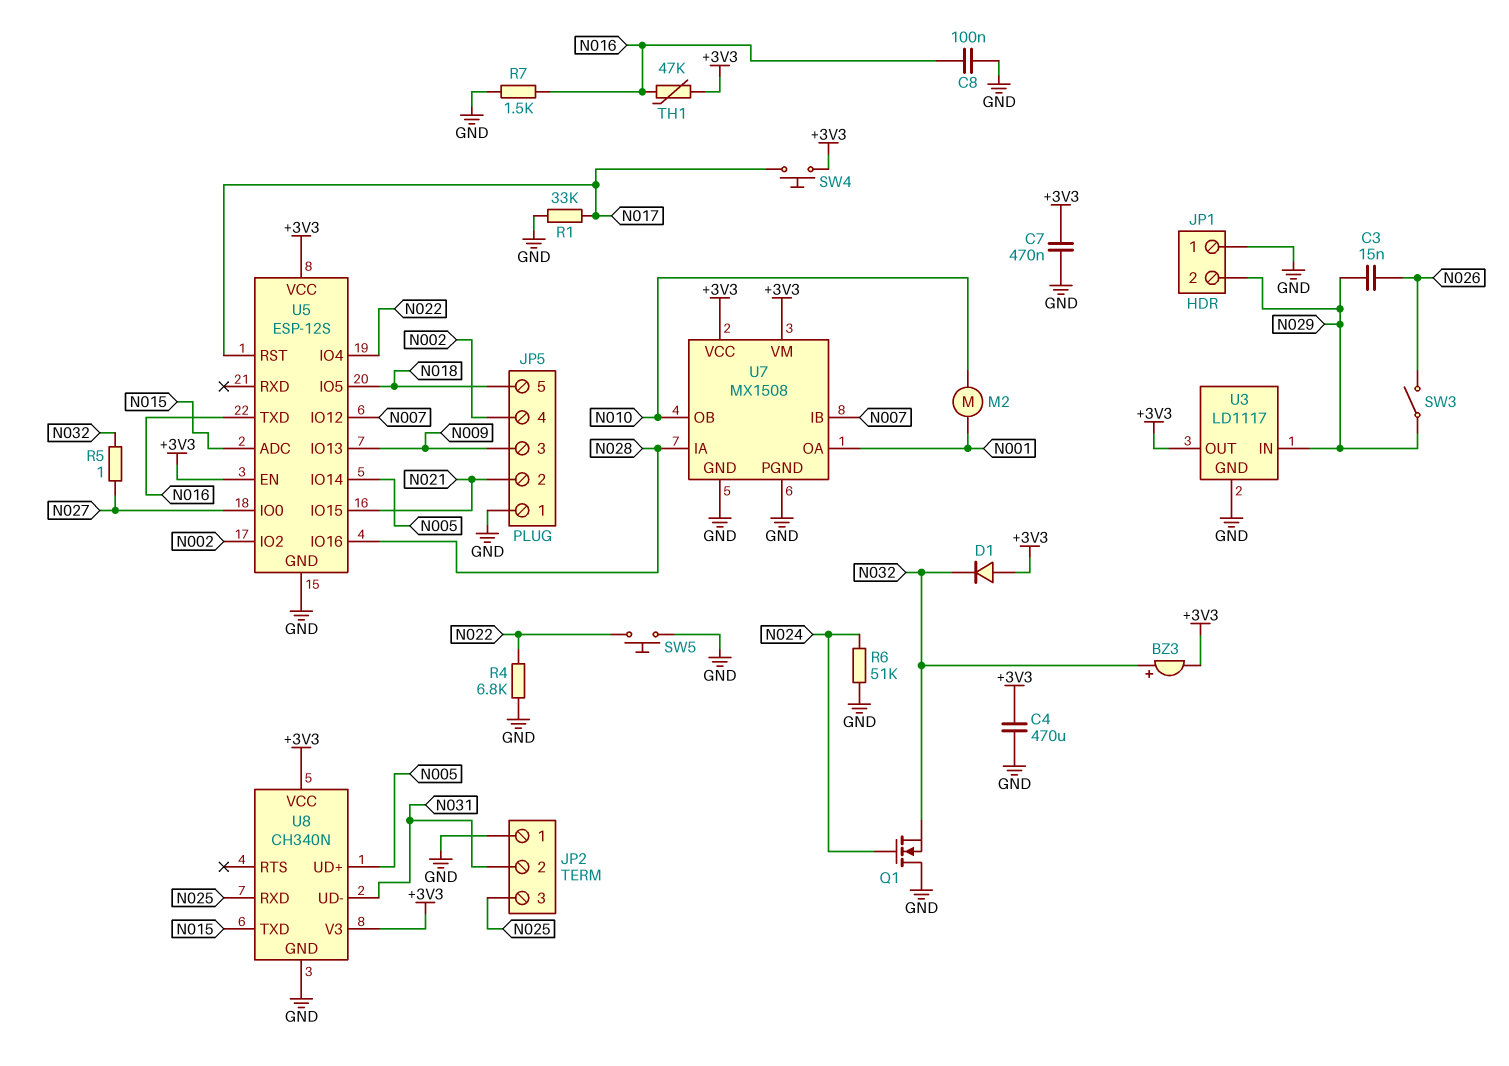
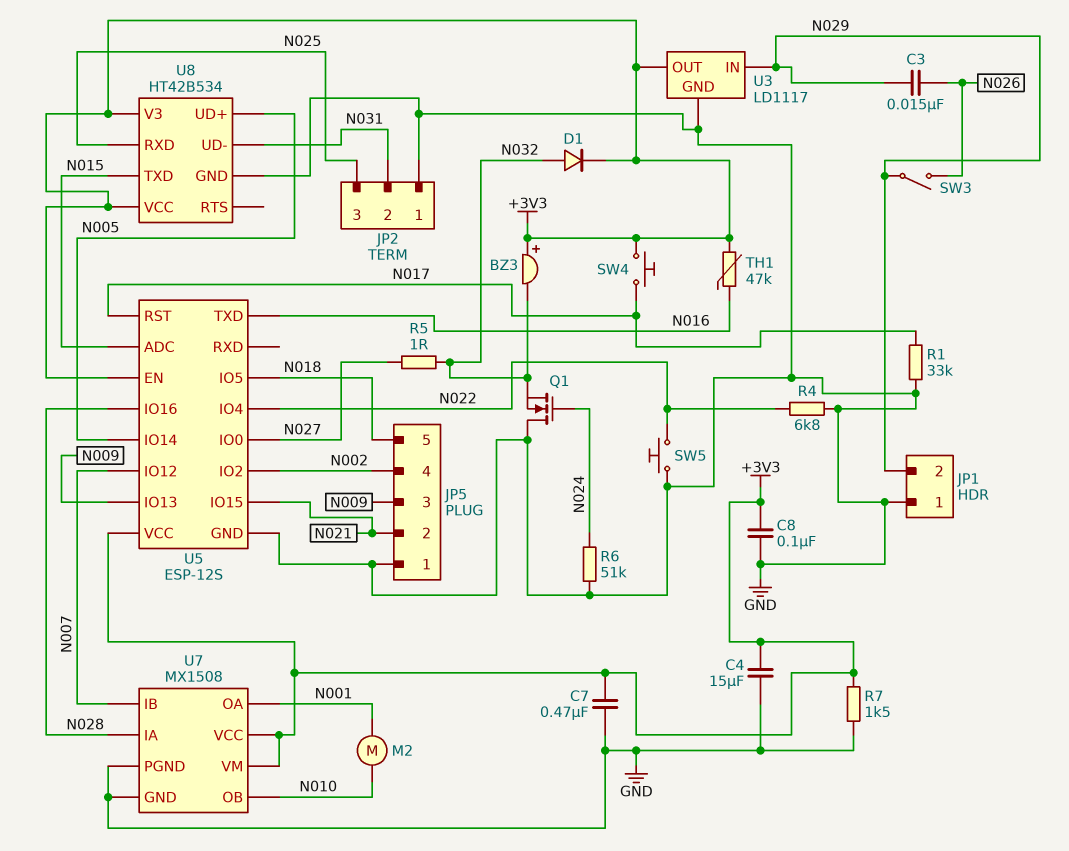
BZ3: buzzer (plus N032, minus +3V3) -> buzzer (plus +3V3, minus N032)
C4: 470uF (+3V3, GND) -> 15uF (+3V3, GND)
C8: 100nF (GND, N016) -> 100nF (+3V3, GND)
D1: diode (A +3V3, K N032) -> diode (A N032, K +3V3)
R7: 1.5k (GND, N016) -> 1.5k (+3V3, GND)
U8: CH340N -> HT42B534

